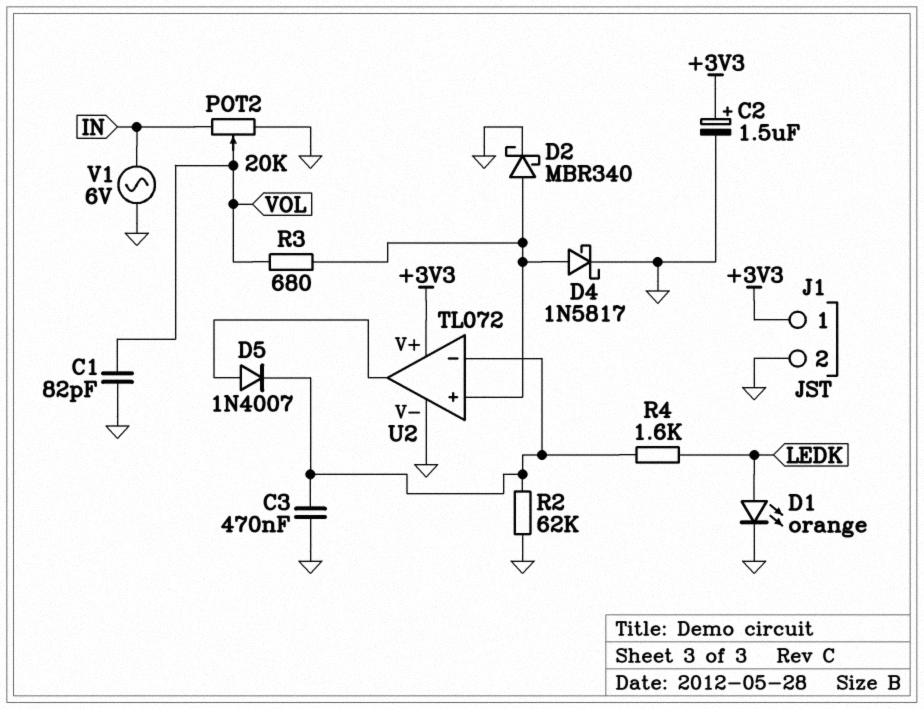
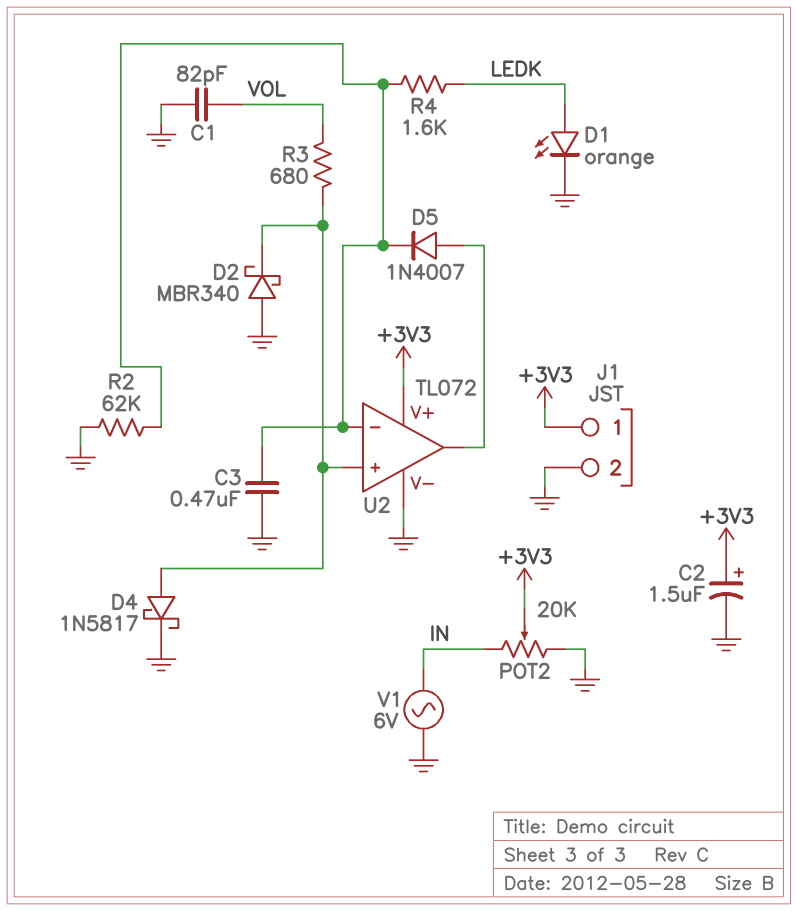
D2: schottky MBR340 (A U2/in+, K GND) -> schottky MBR340 (A GND, K U2/in+)
POT2: 20k (GND, IN, wiper VOL) -> 20k (GND, IN, wiper +3V3)

